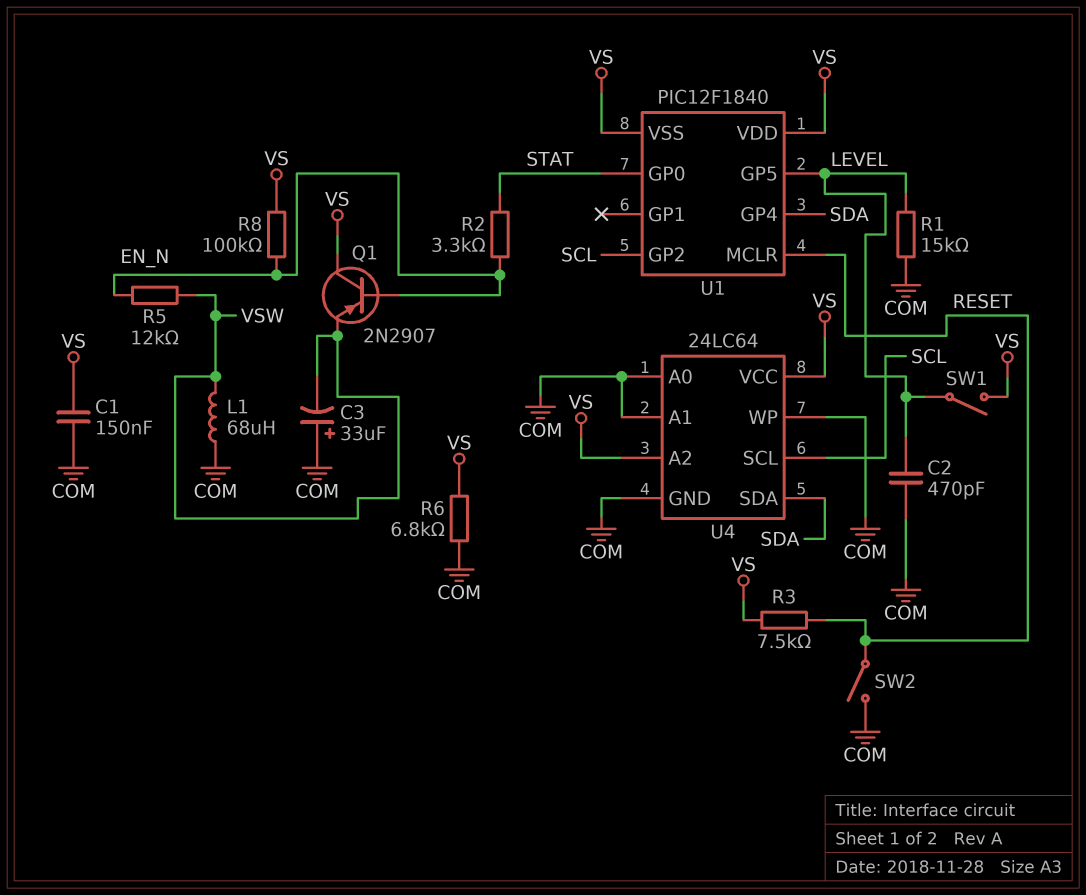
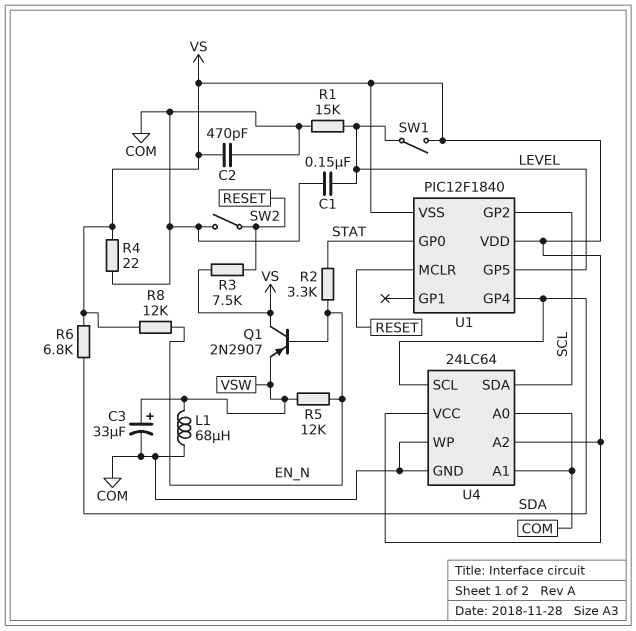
C1: 150nF (COM, VS) -> 150nF (COM, LEVEL)
C2: 470pF (COM, LEVEL) -> 470pF (COM, VS)
C3: 33uF (plus COM, minus VSW) -> 33uF (plus VSW, minus COM)
R4: none -> 22 (COM, VS)
R6: 6.8k (COM, VS) -> 6.8k (SDA, VS)
R8: 100k (EN_N, VS) -> 12k (EN_N, VS)
U4 pin SCL: SCL -> SDA
U4 pin SDA: SDA -> SCL

